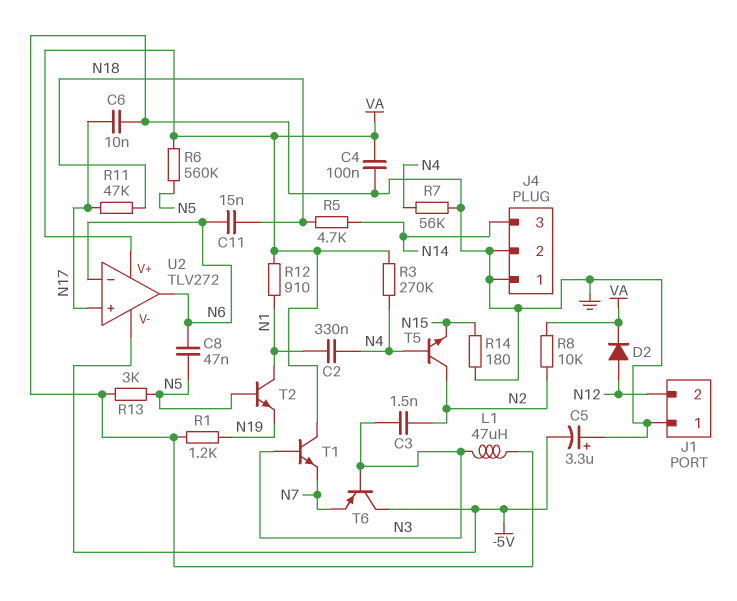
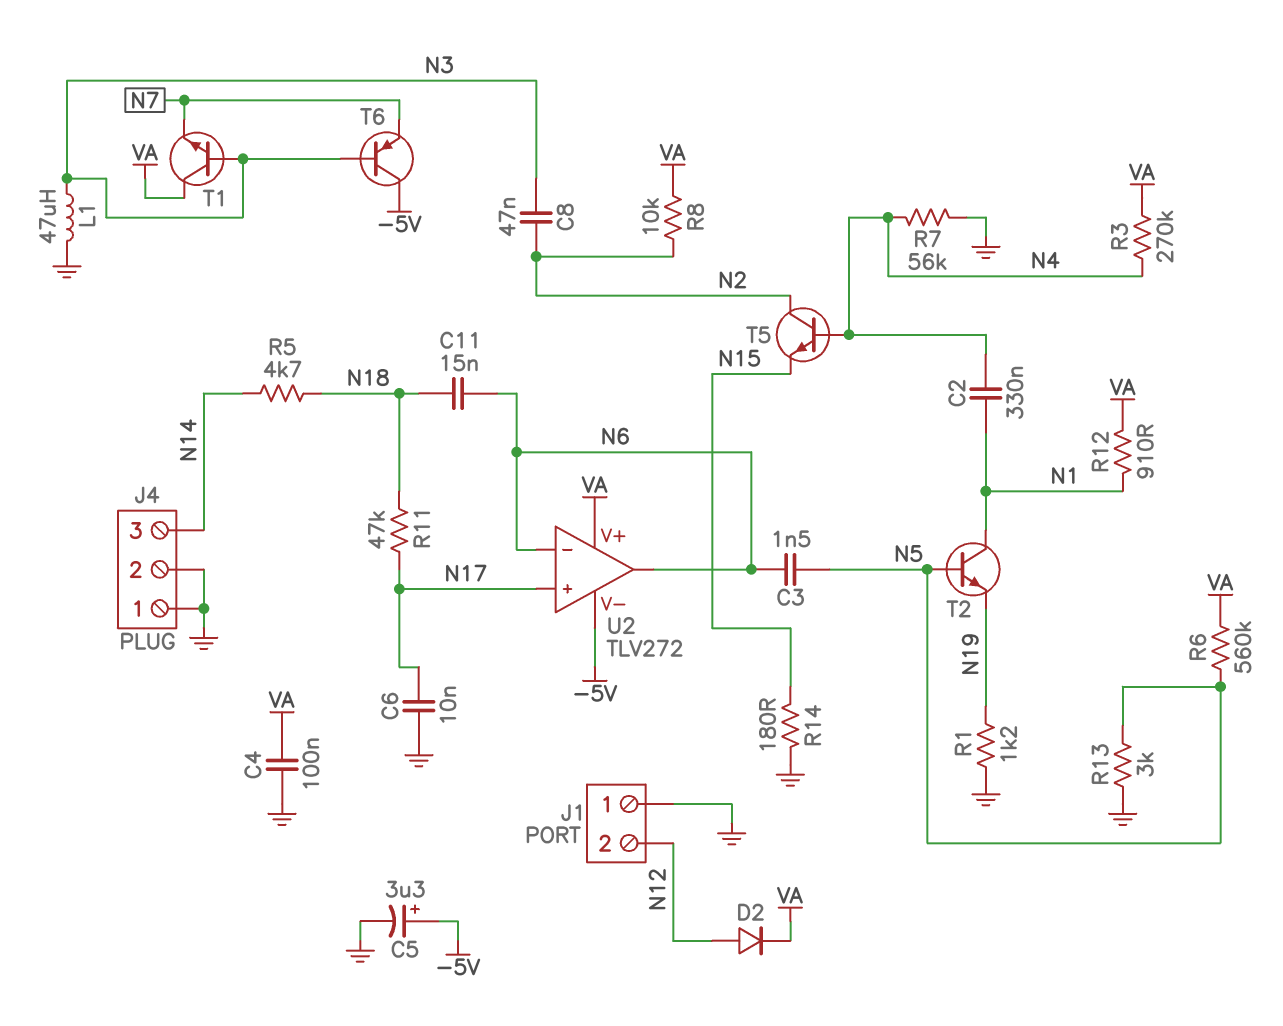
C3: 1.5nF (N2, N3) -> 1.5nF (N5, N6)
C5: 3.3uF (plus GND, minus -5V) -> 3.3uF (plus -5V, minus GND)
C8: 47nF (N5, N6) -> 47nF (N2, N3)

